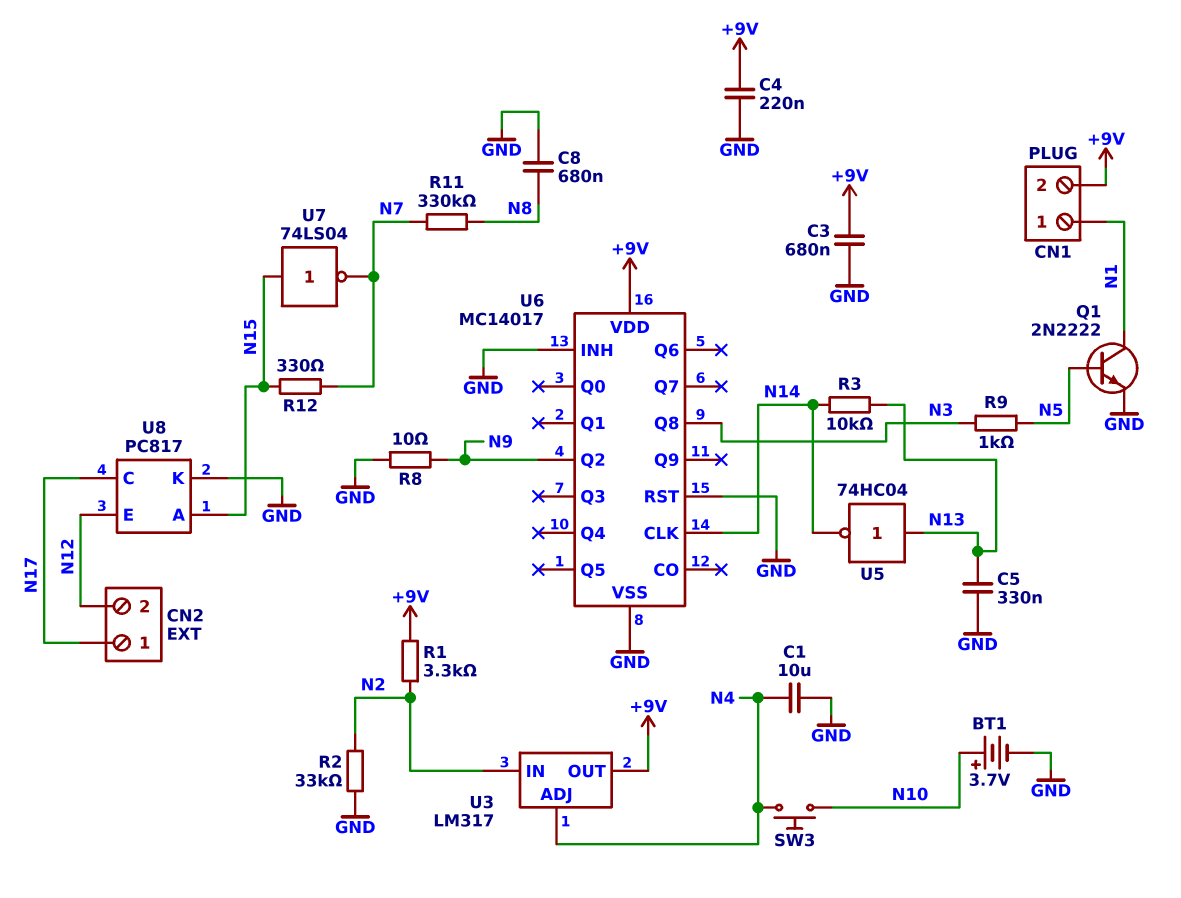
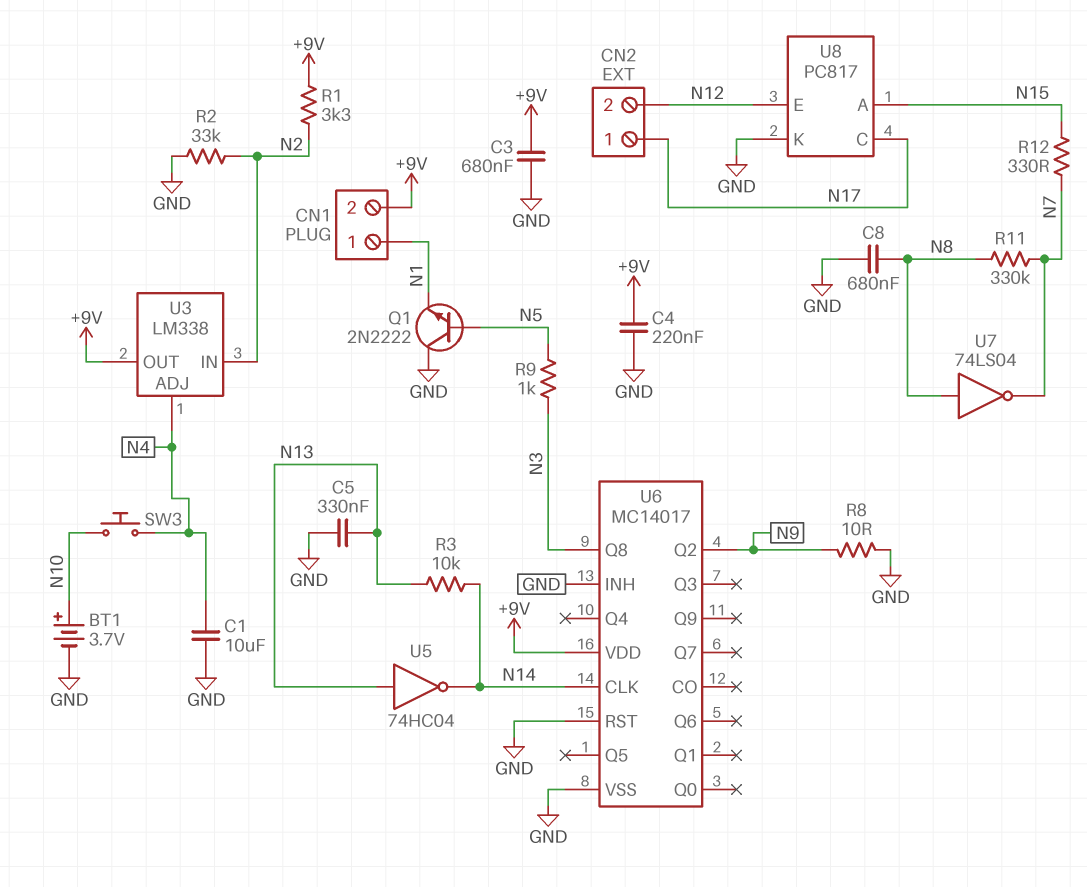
Q1: NPN 2N2222 (B N5, C N1, E GND) -> NPN 2N2222 (B N5, C GND, E N1)
U3: LM317 -> LM338
U7: NOT 74LS04 (in N15, out N7) -> NOT 74LS04 (in N8, out N7)

